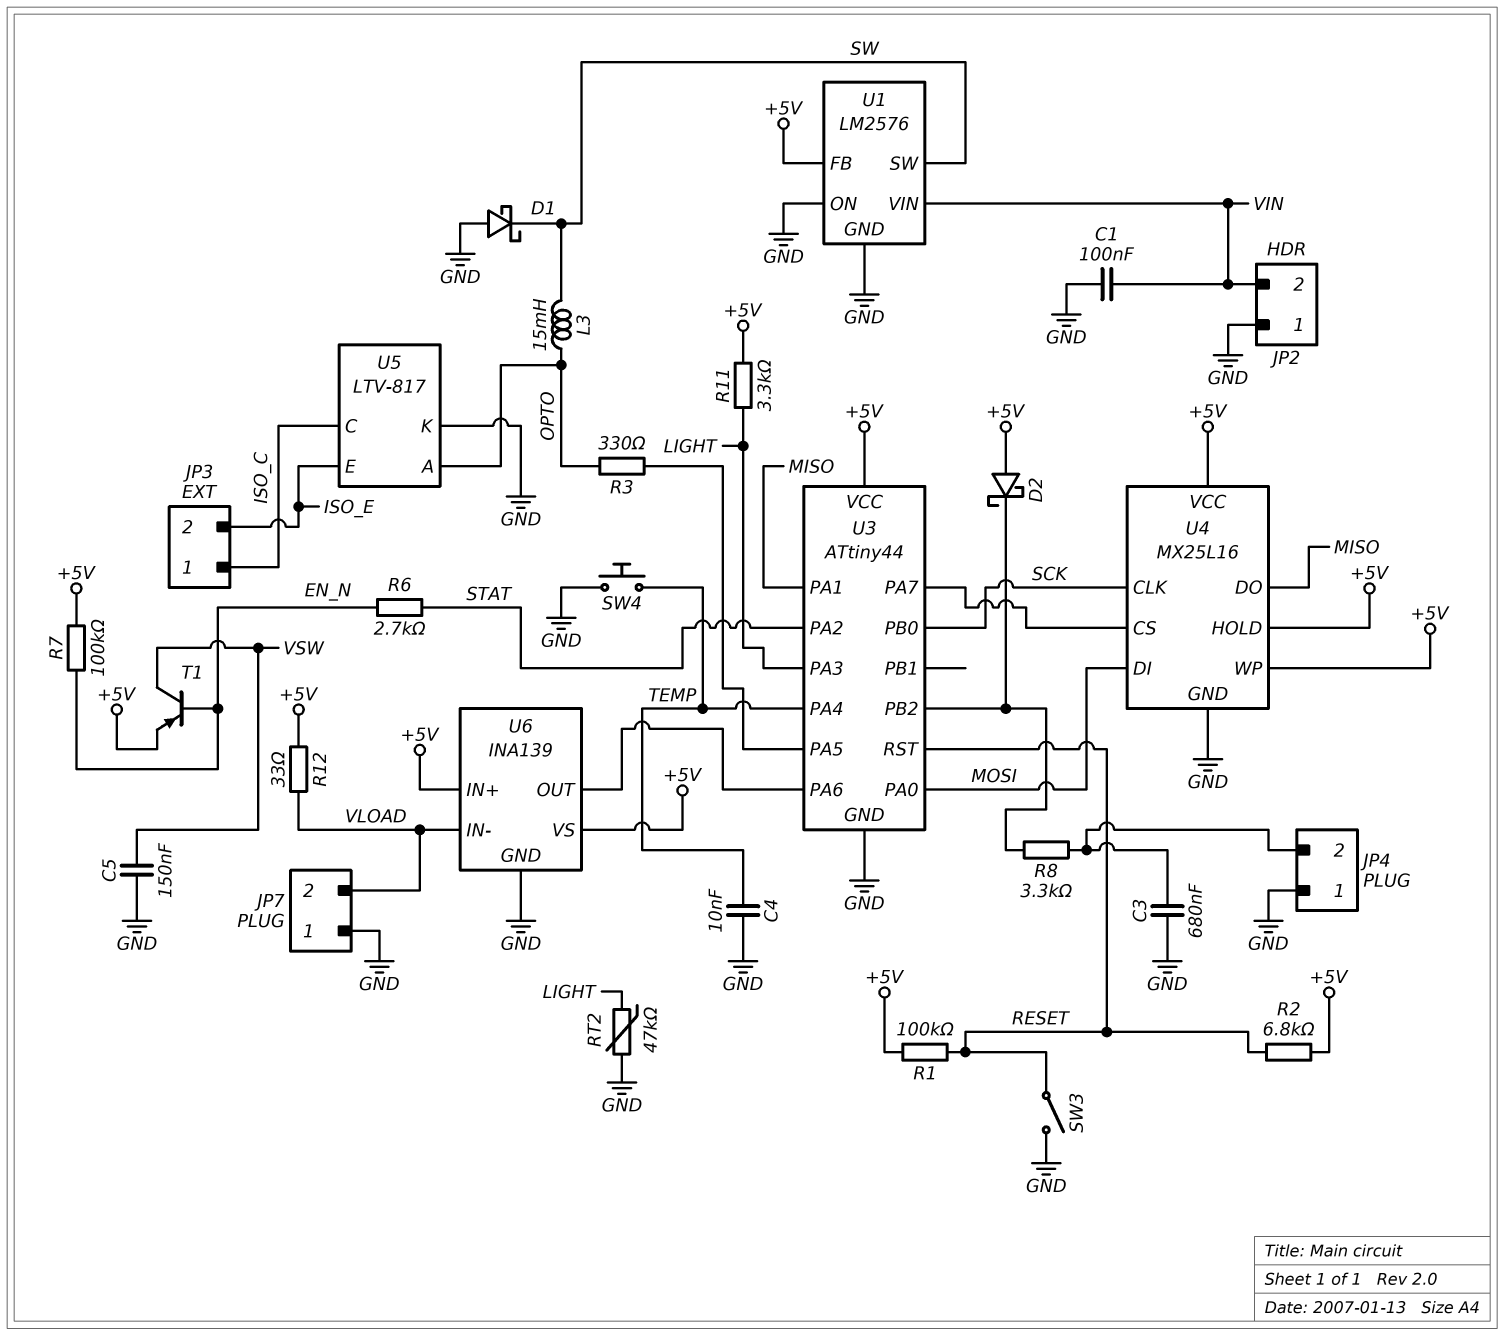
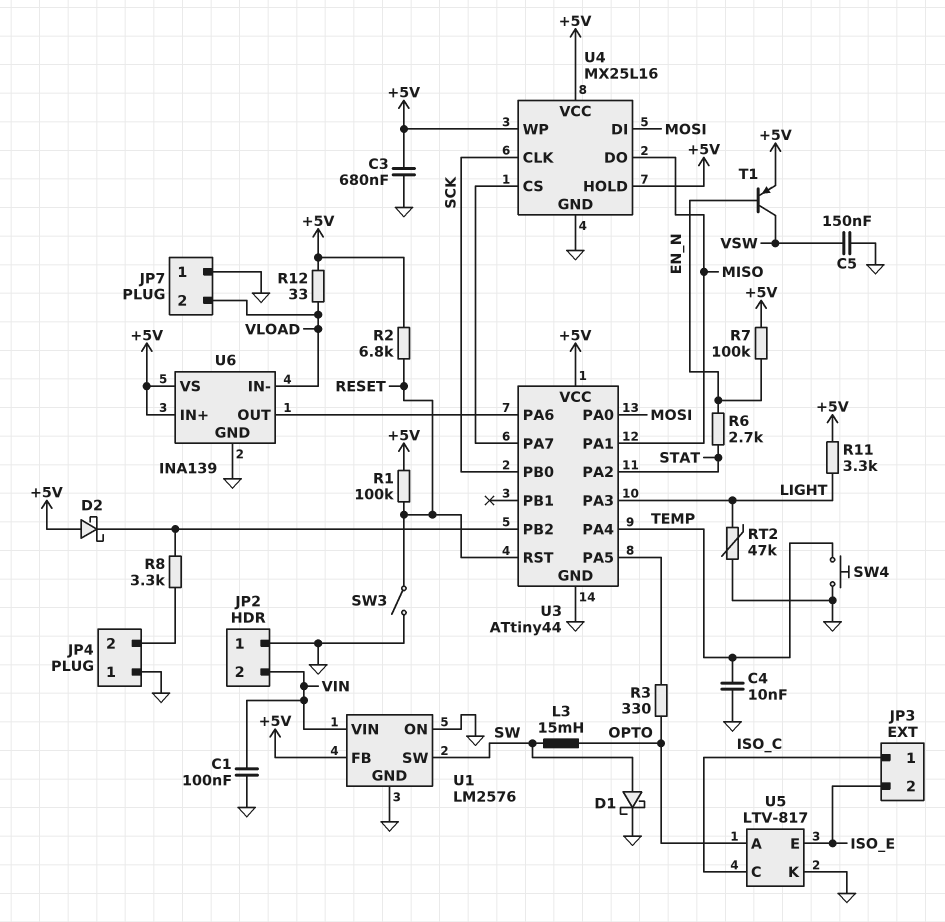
C3: 680nF (GND, JP4/2) -> 680nF (+5V, GND)
D1: schottky (A GND, K SW) -> schottky (A SW, K GND)

